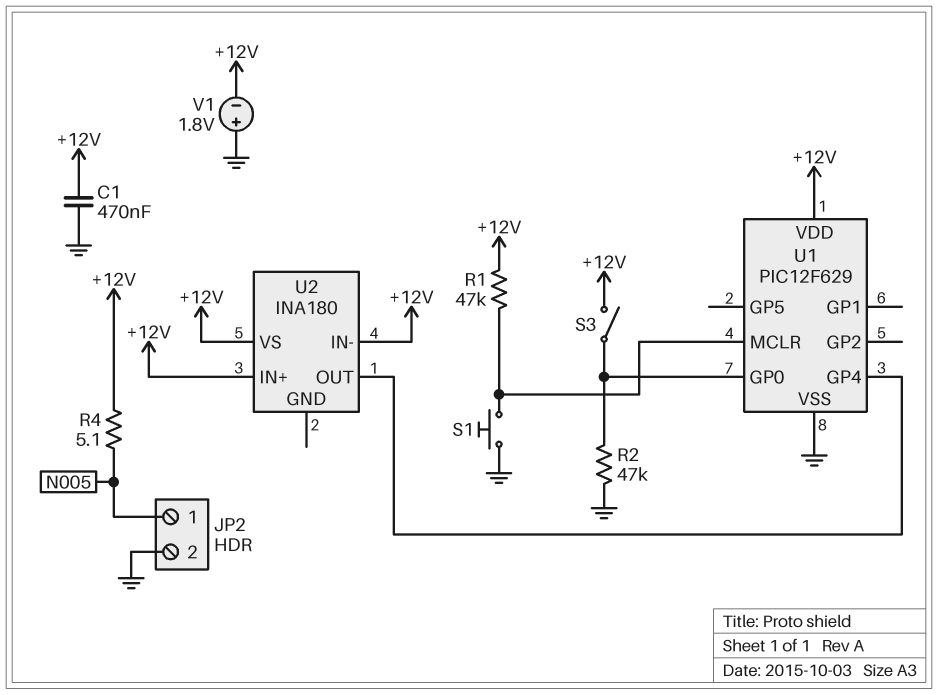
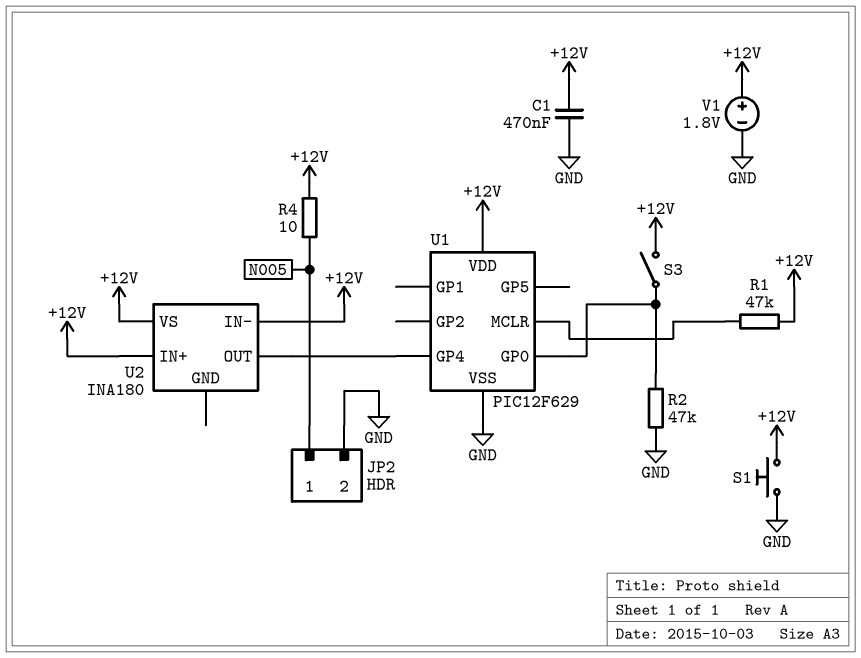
R4: 5.1 (+12V, N005) -> 10 (+12V, N005)
S1: button (GND, U1/MCLR) -> button (+12V, GND)
V1: 1.8V (plus GND, minus +12V) -> 1.8V (plus +12V, minus GND)

